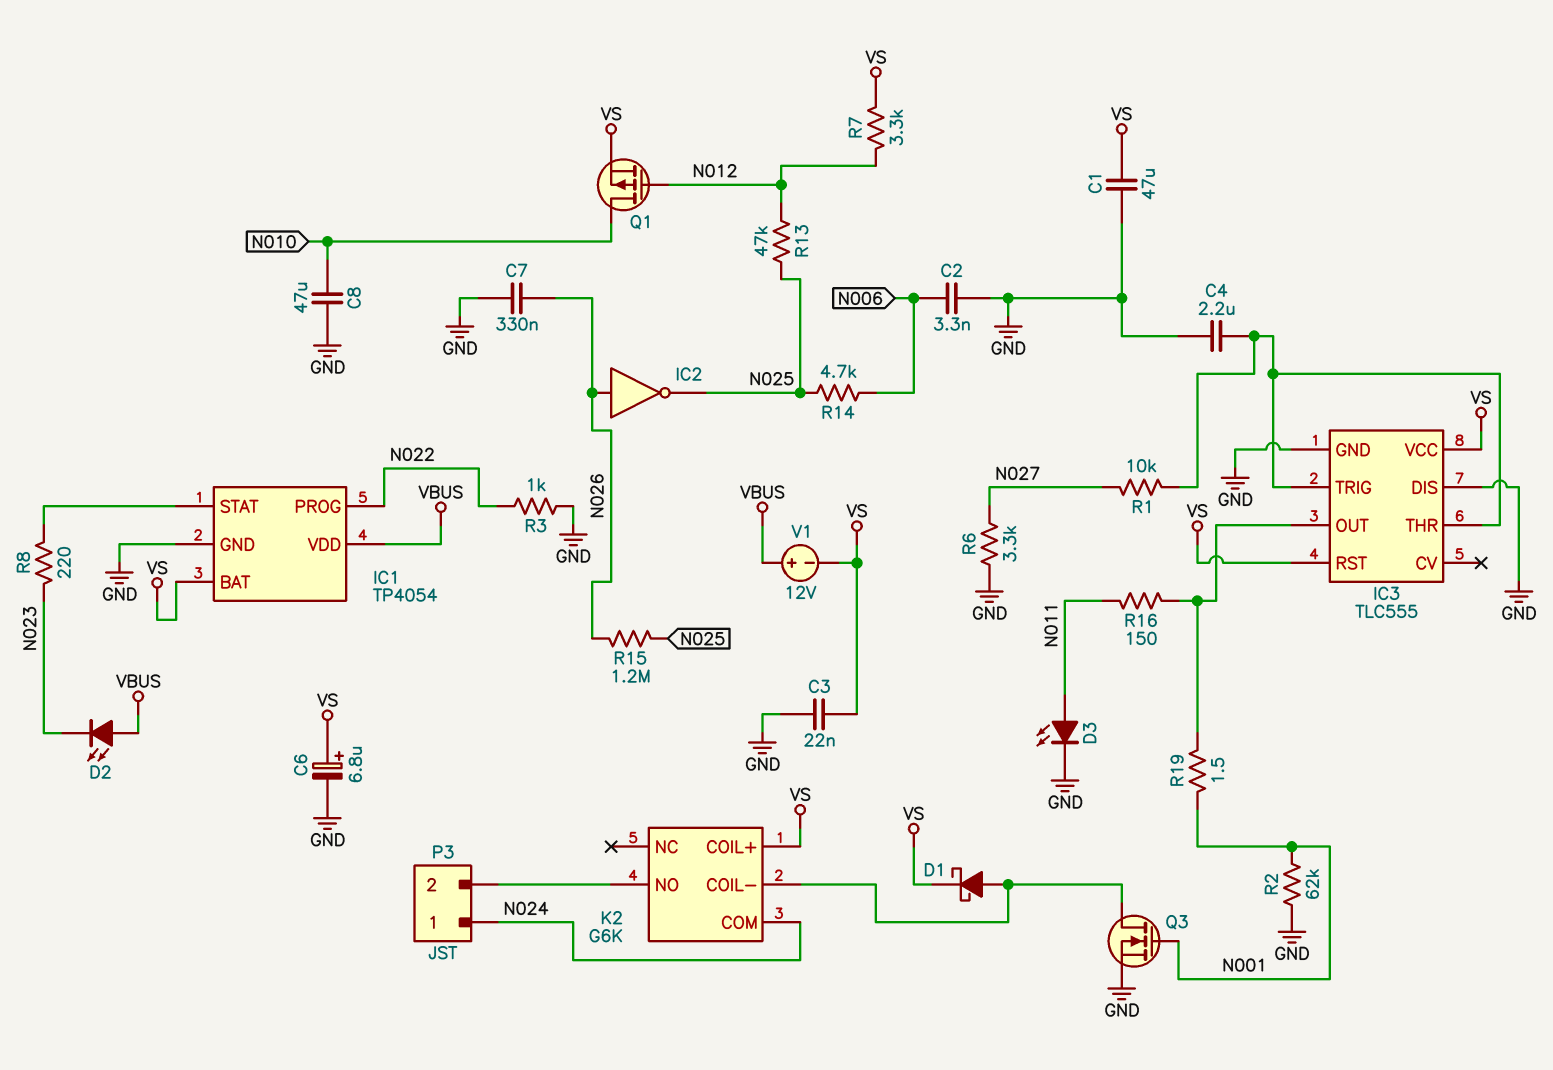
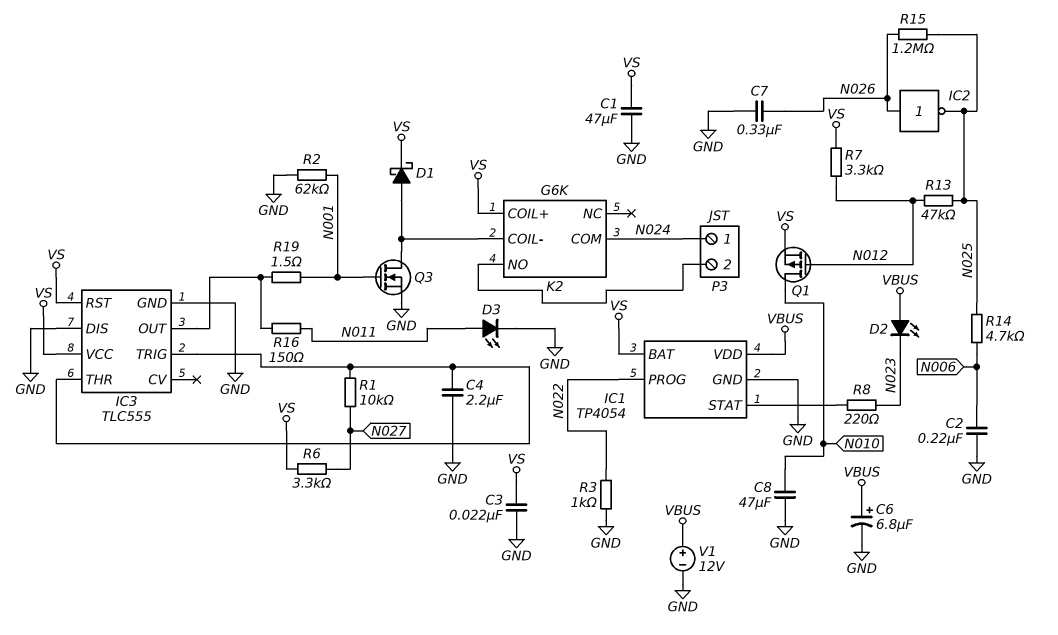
C2: 3.3nF (GND, N006) -> 220nF (GND, N006)
C6: 6.8uF (plus VS, minus GND) -> 6.8uF (plus VBUS, minus GND)
R6: 3.3k (GND, N027) -> 3.3k (N027, VS)
V1: 12V (plus VBUS, minus VS) -> 12V (plus VBUS, minus GND)

